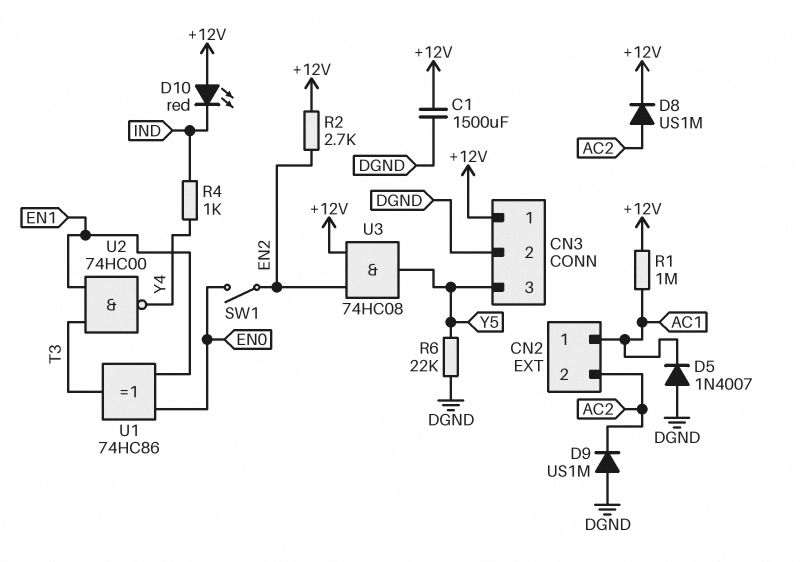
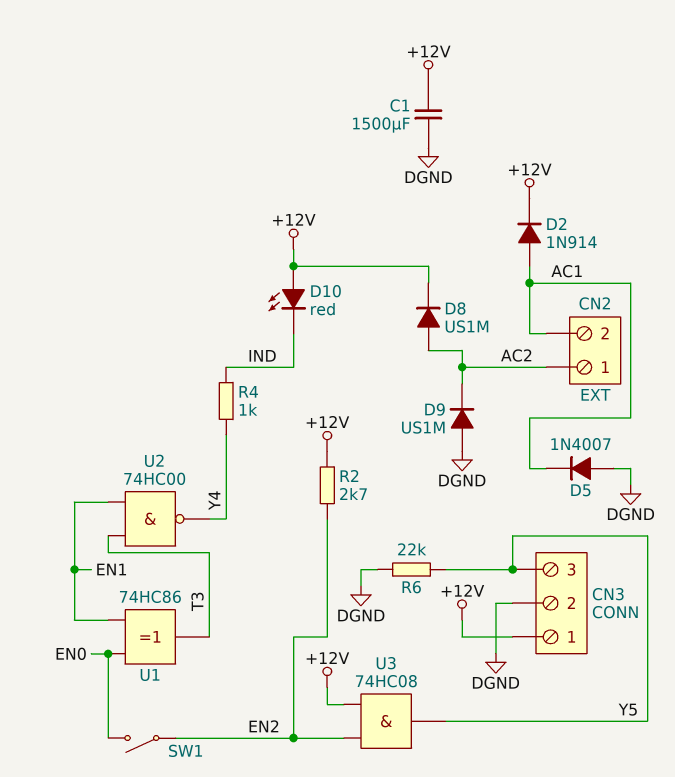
CN2 pin 1: AC1 -> AC2
CN2 pin 2: AC2 -> AC1
D2: none -> diode 1N914 (A AC1, K +12V)
R1: 1M (+12V, AC1) -> none

